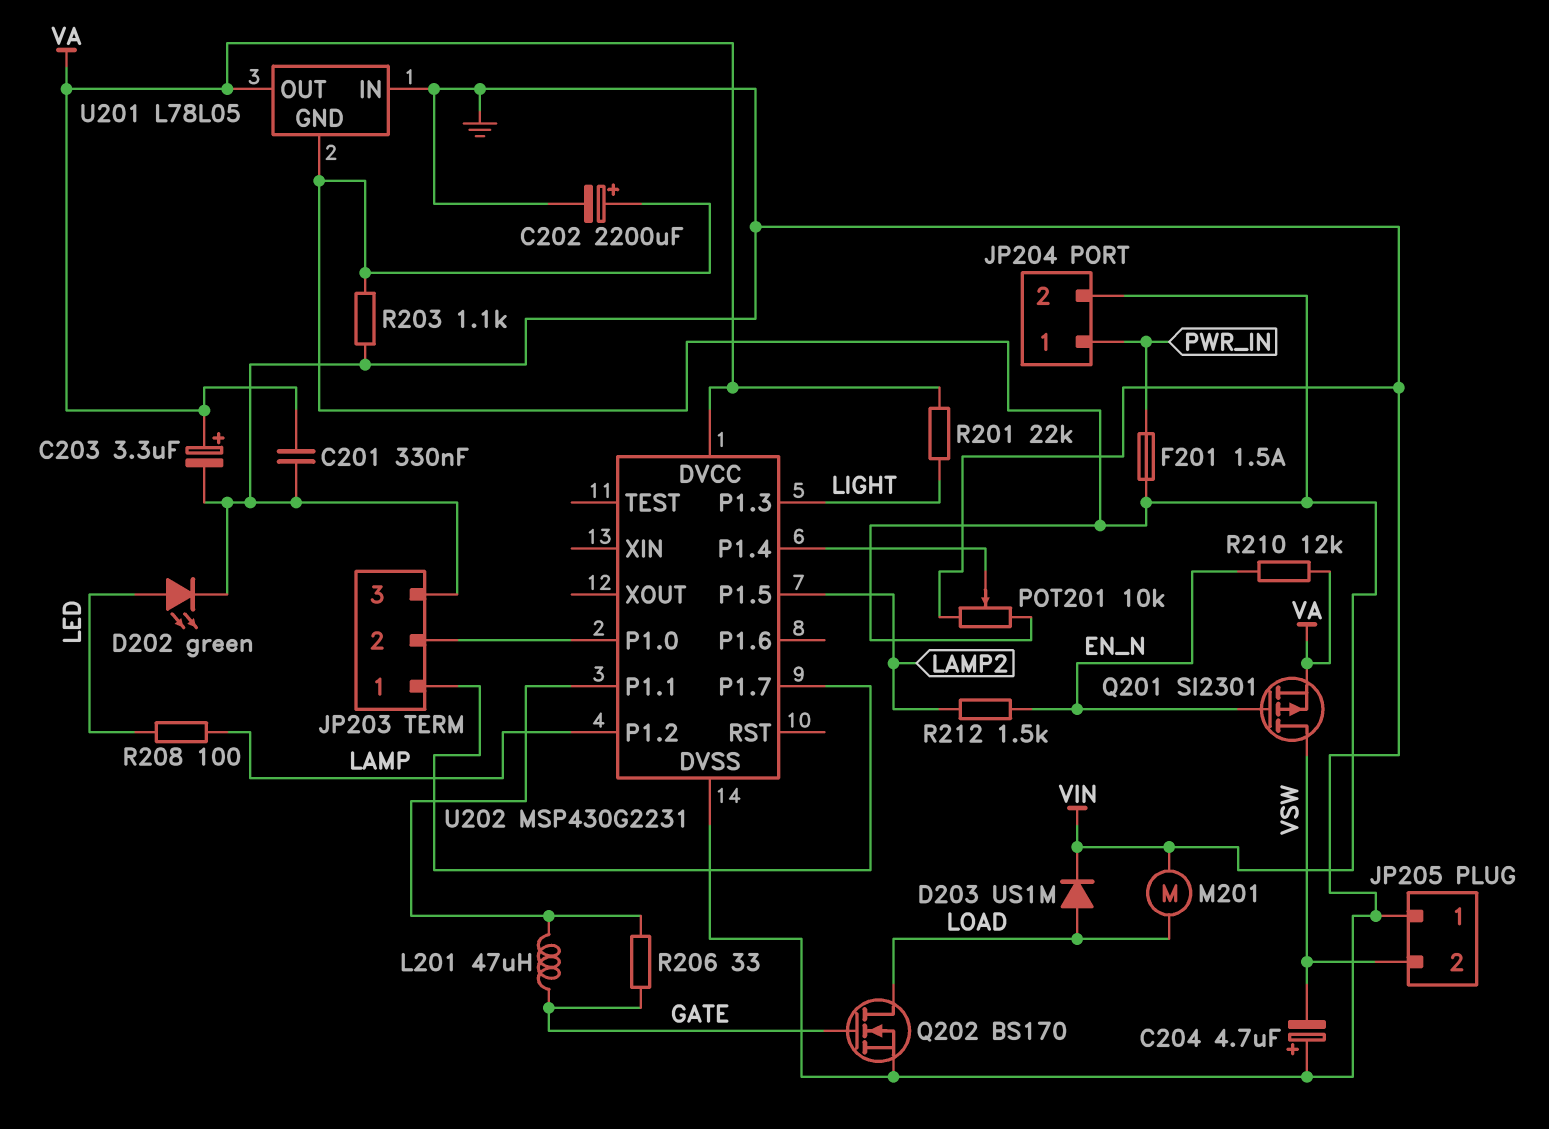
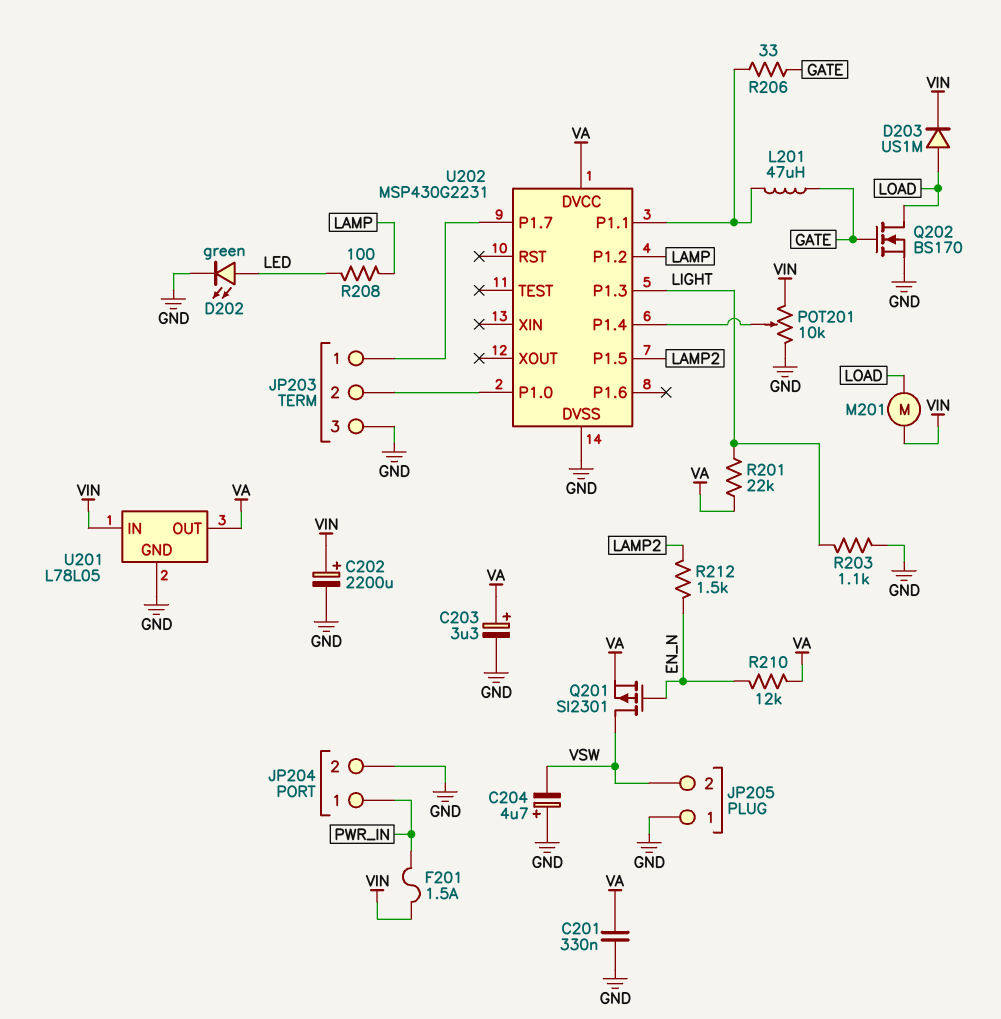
JP204 pin 2: VIN -> GND
R203: 1.1k (GND, VIN) -> 1.1k (GND, LIGHT)
U201 pin GND: VIN -> GND
U201 pin IN: GND -> VIN

